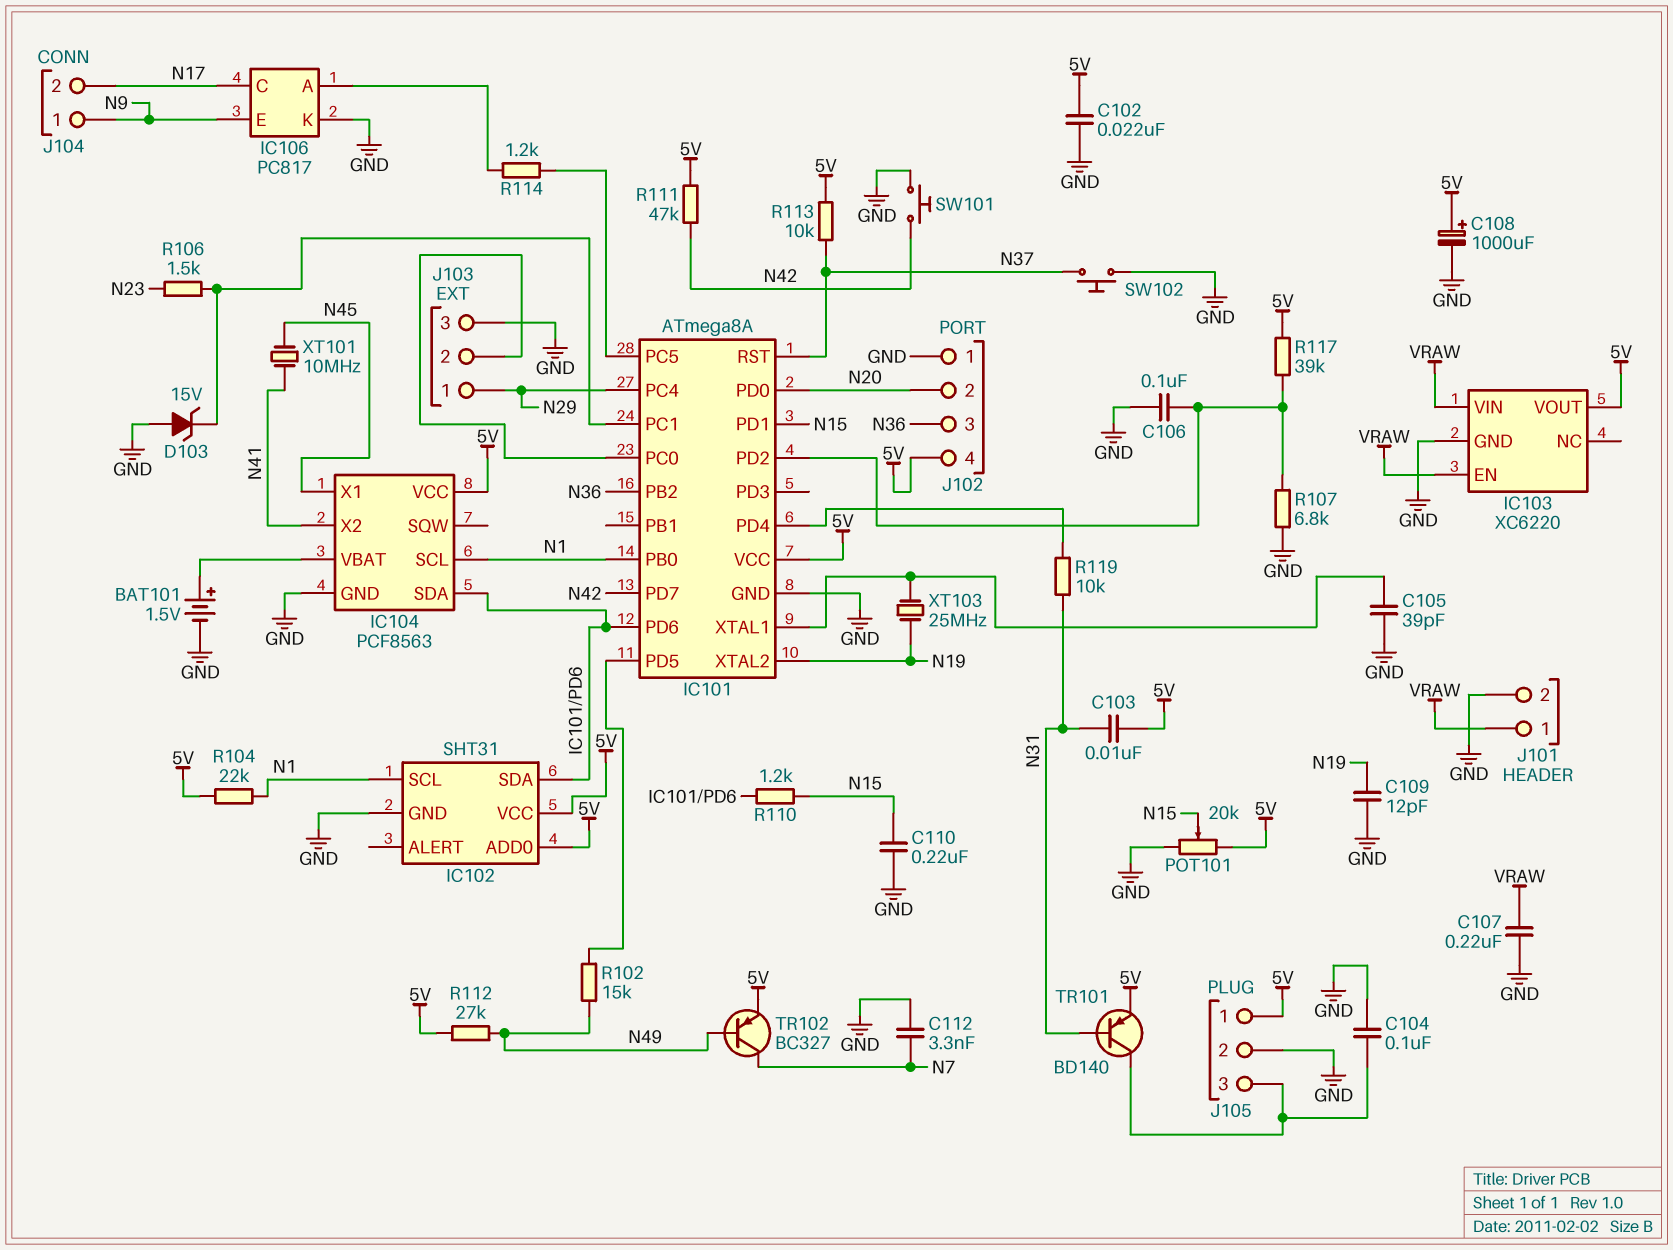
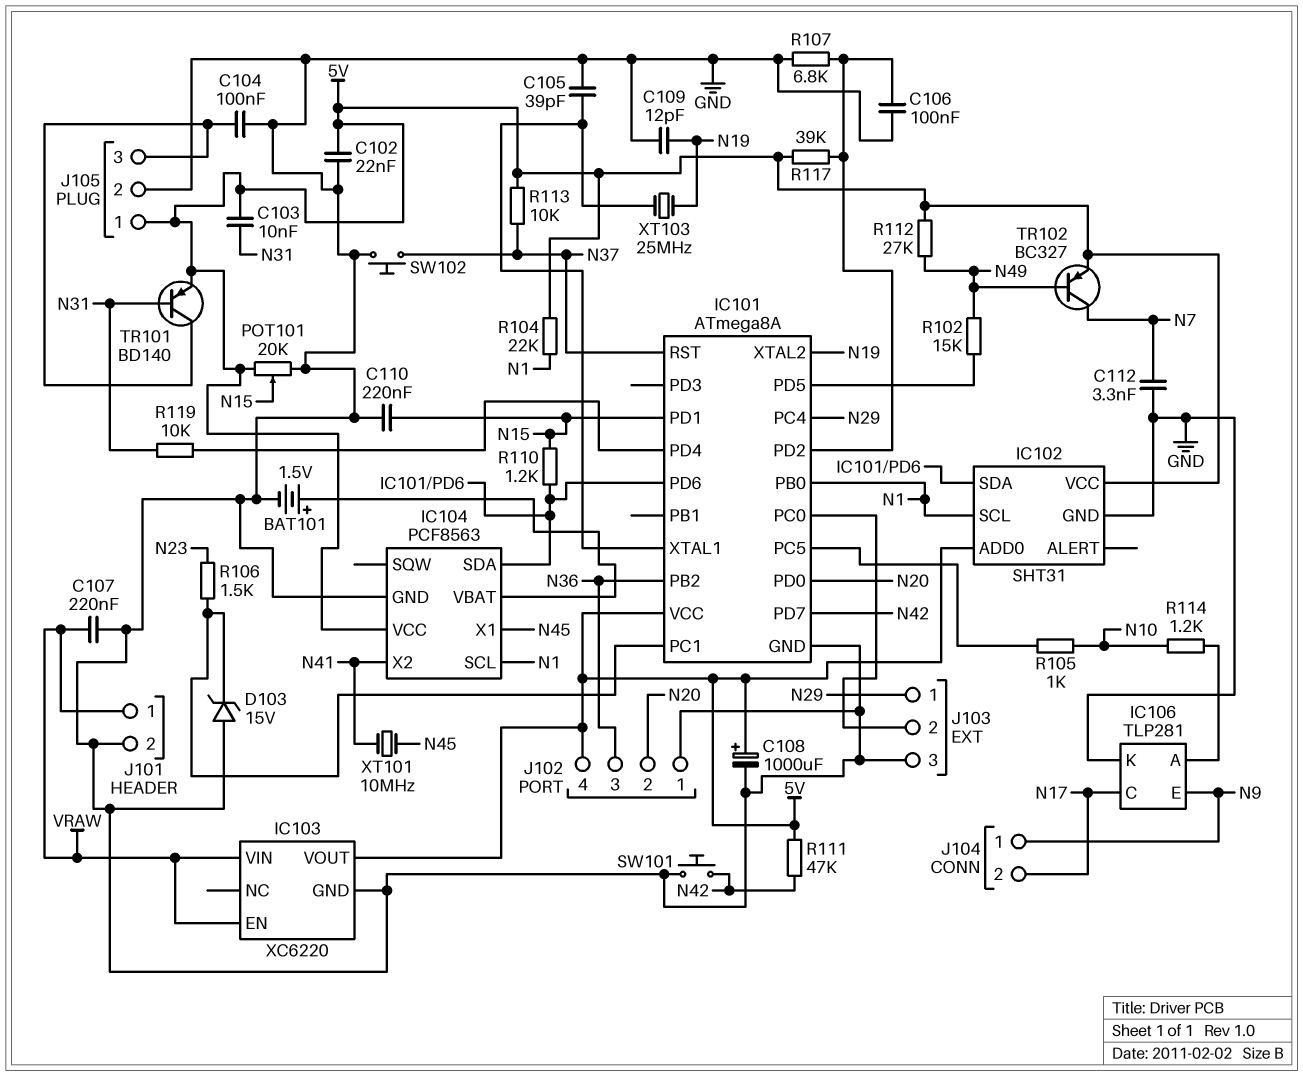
IC106: PC817 -> TLP281
R105: none -> 1k (IC101/PC5, N10)
R114: 1.2k (IC101/PC5, IC106/A) -> 1.2k (IC106/A, N10)

